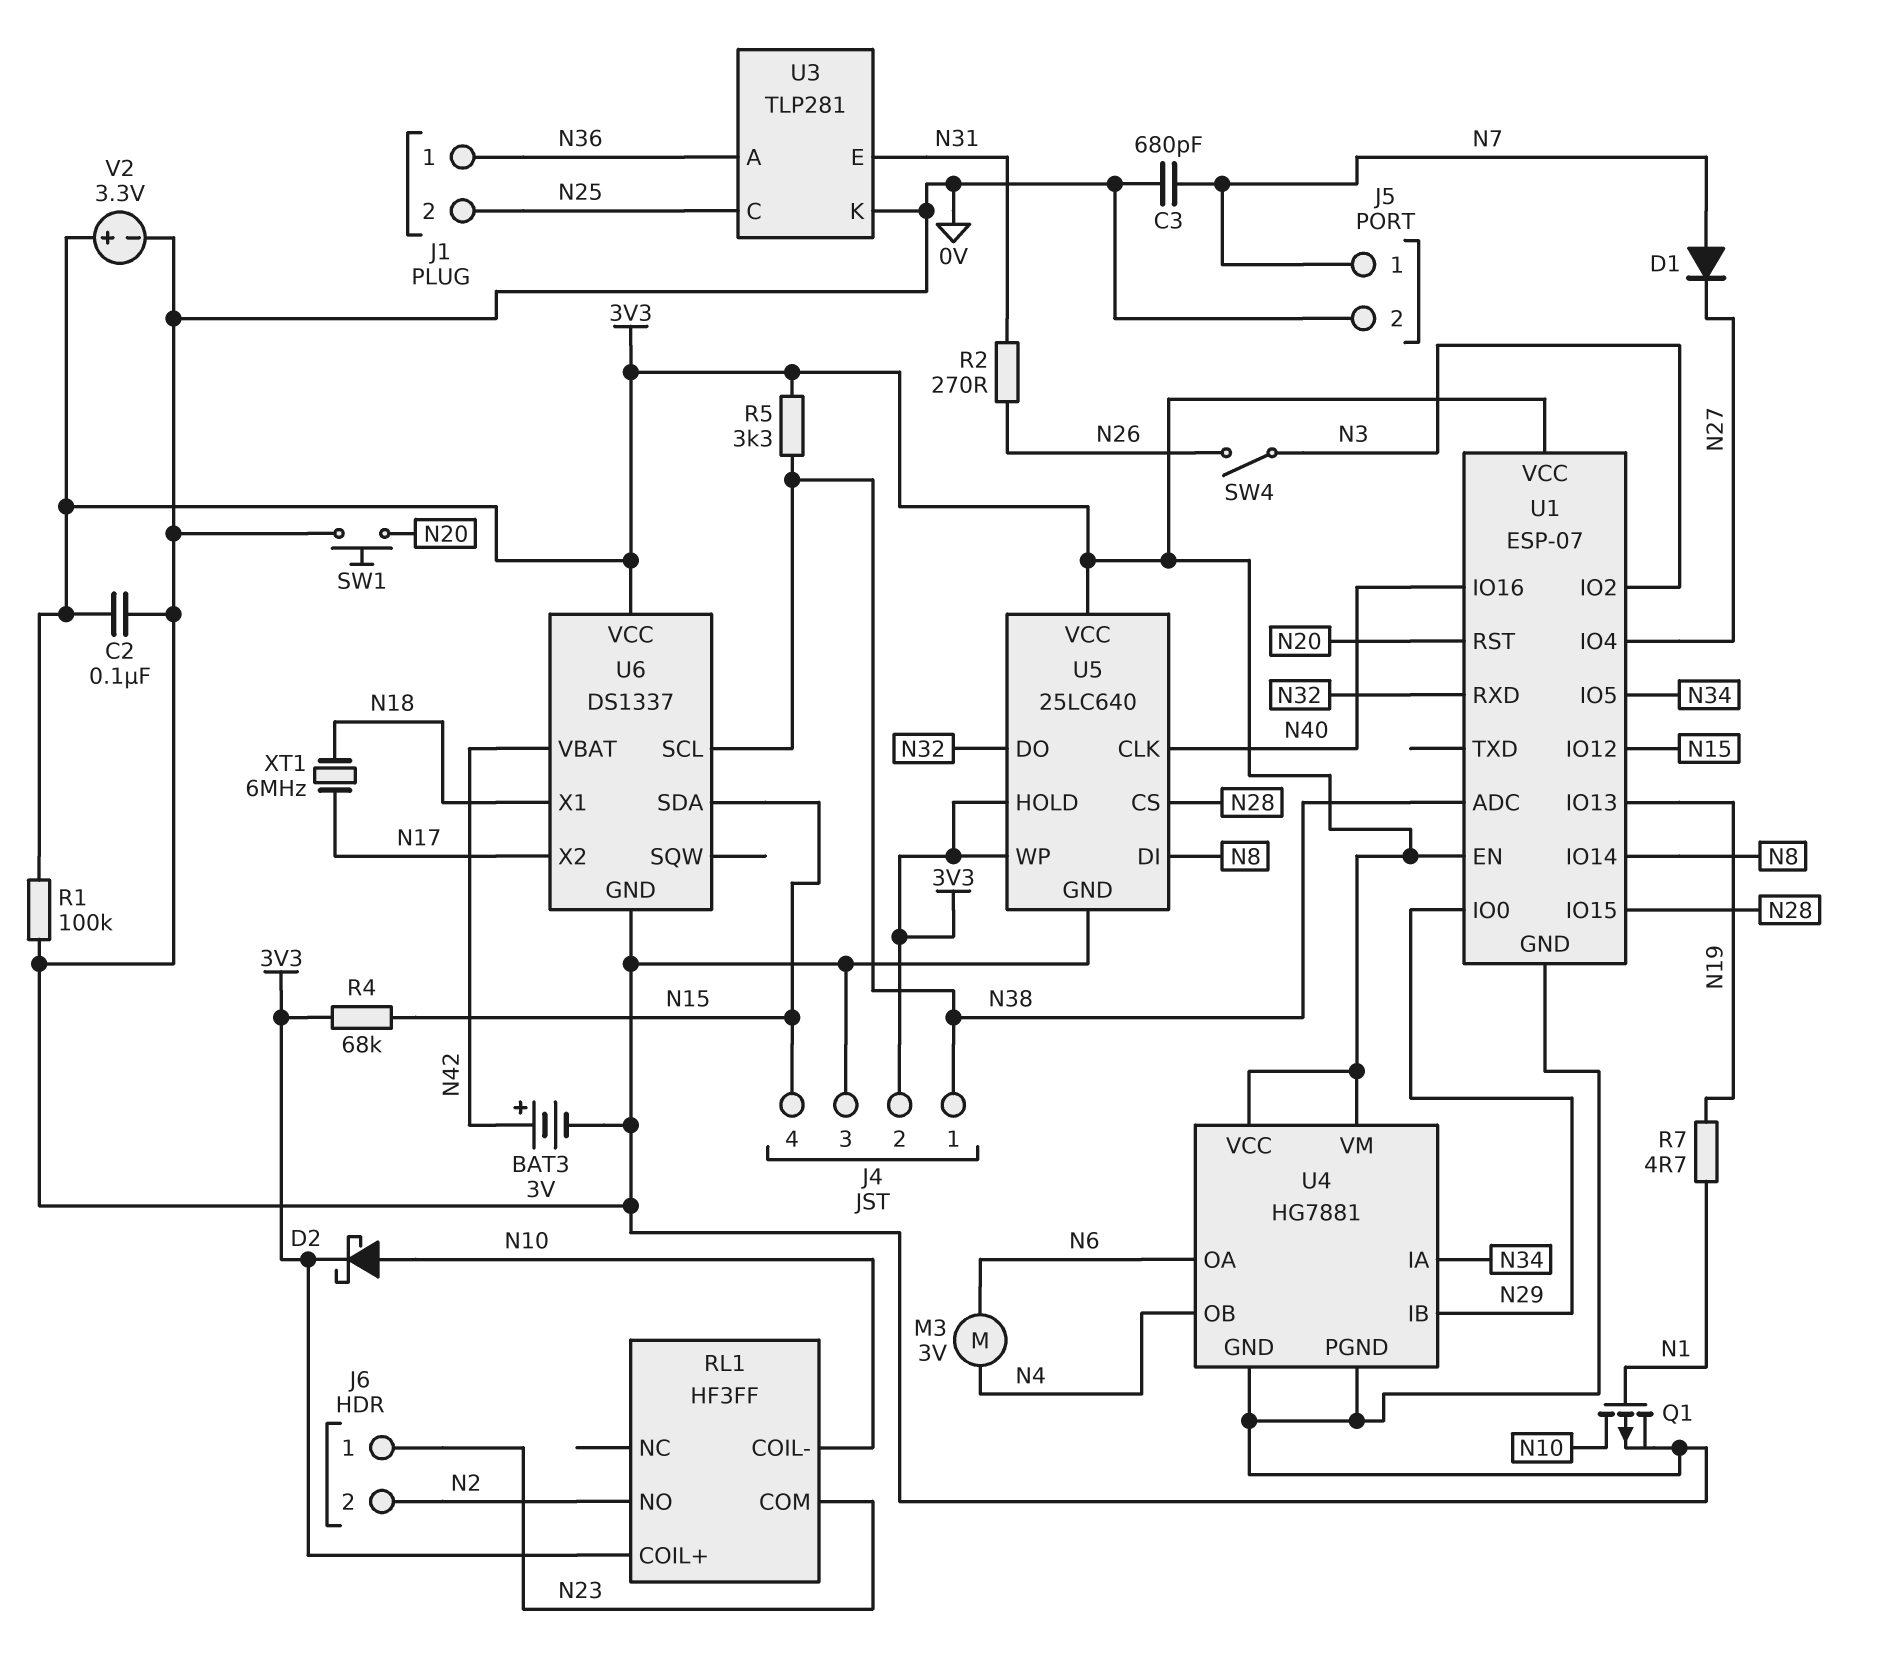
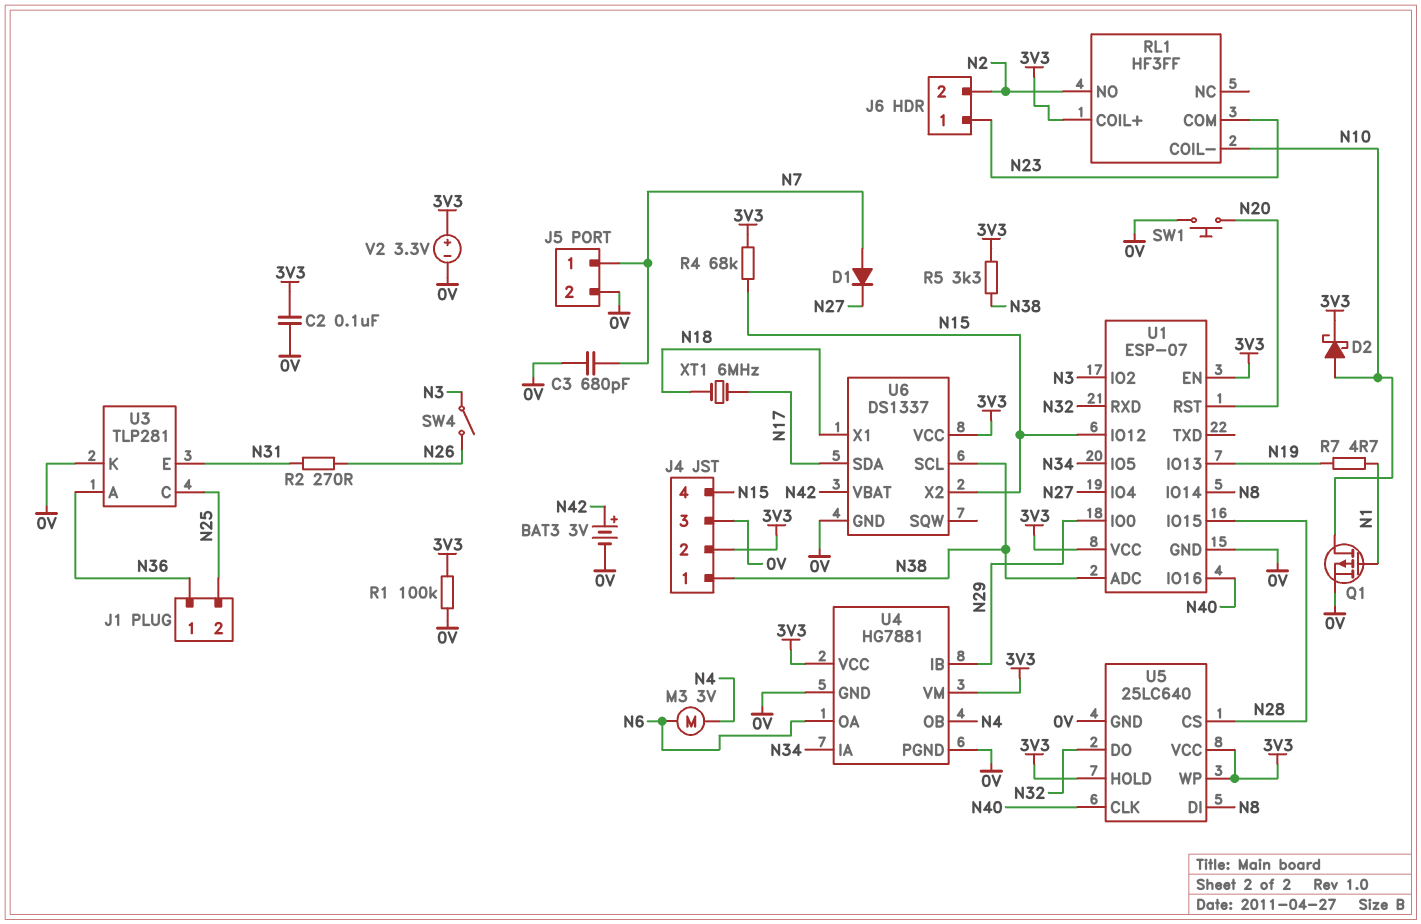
U6 pin SDA: N15 -> N17
U6 pin X2: N17 -> N15

